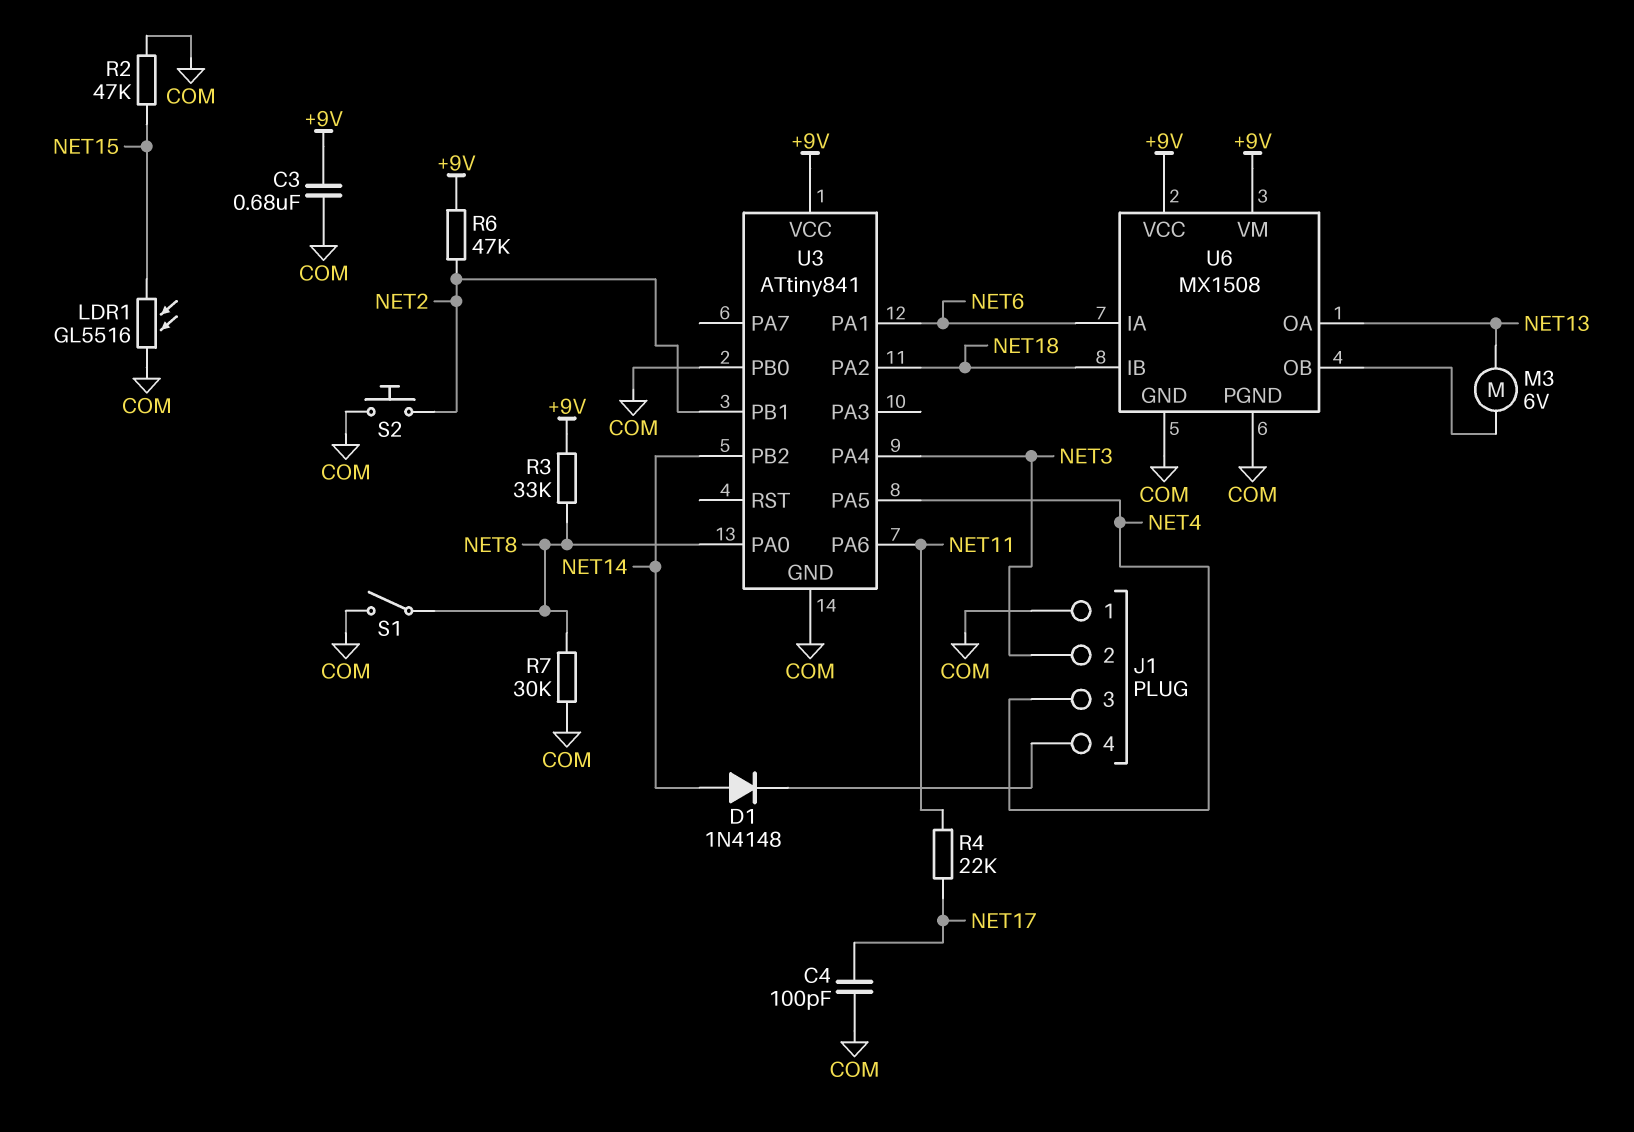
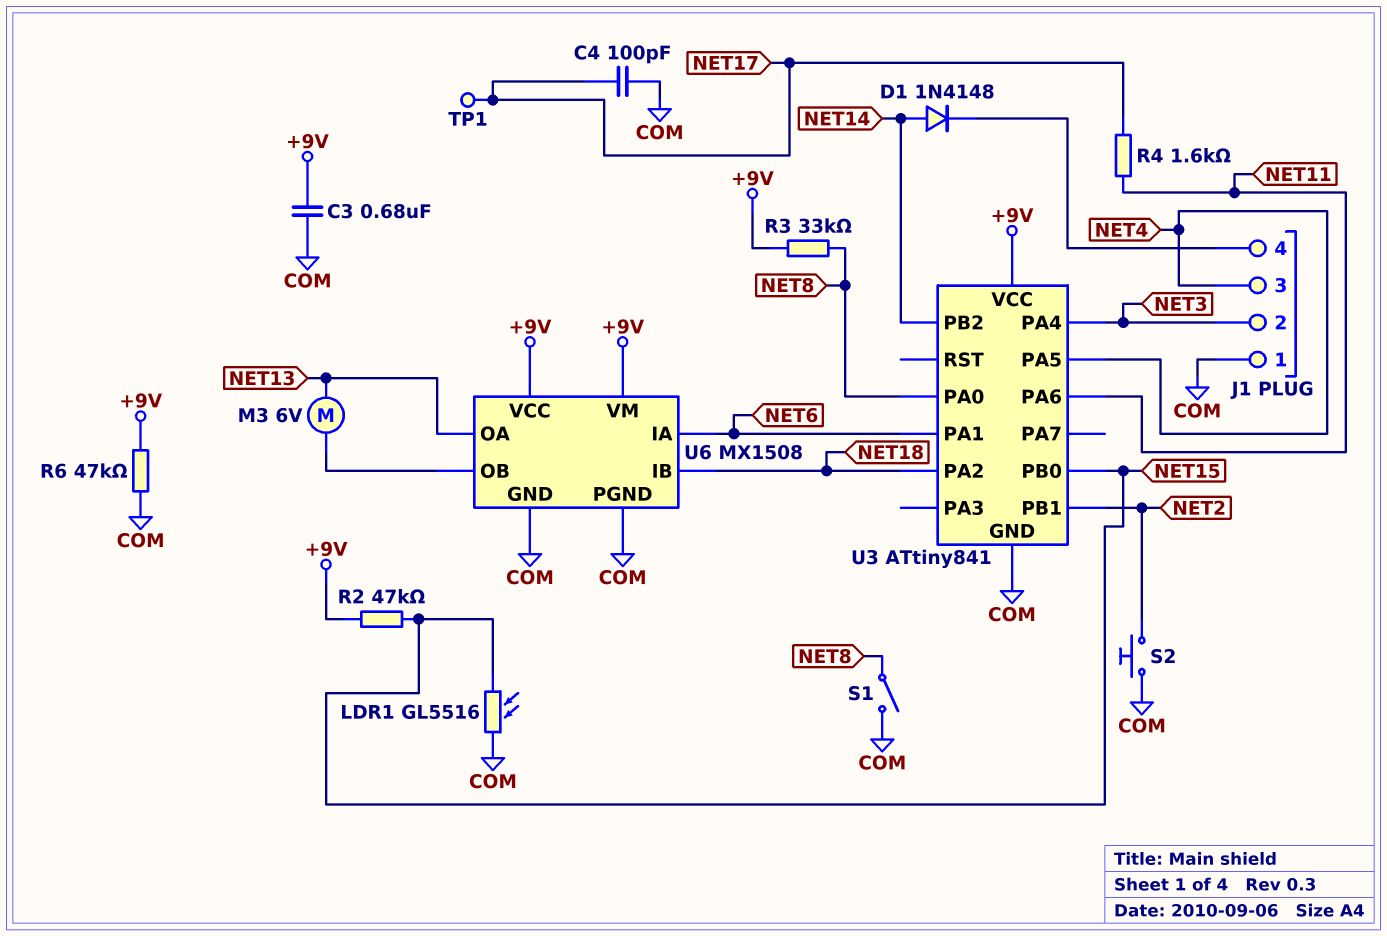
R2: 47k (COM, NET15) -> 47k (+9V, NET15)
R4: 22k (NET11, NET17) -> 1.6k (NET11, NET17)
R6: 47k (+9V, NET2) -> 47k (+9V, COM)
R7: 30k (COM, NET8) -> none
TP1: none -> test point (NET17)
U3 pin PB0: COM -> NET15

